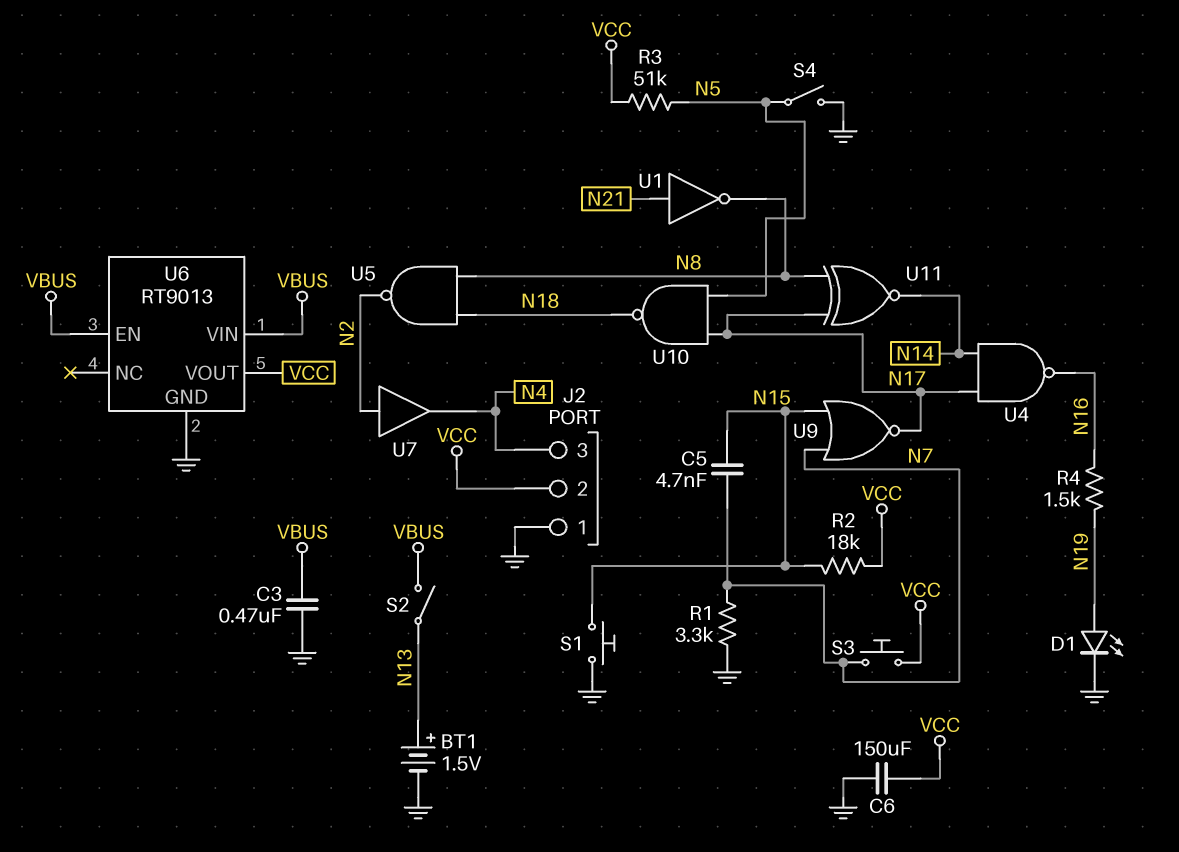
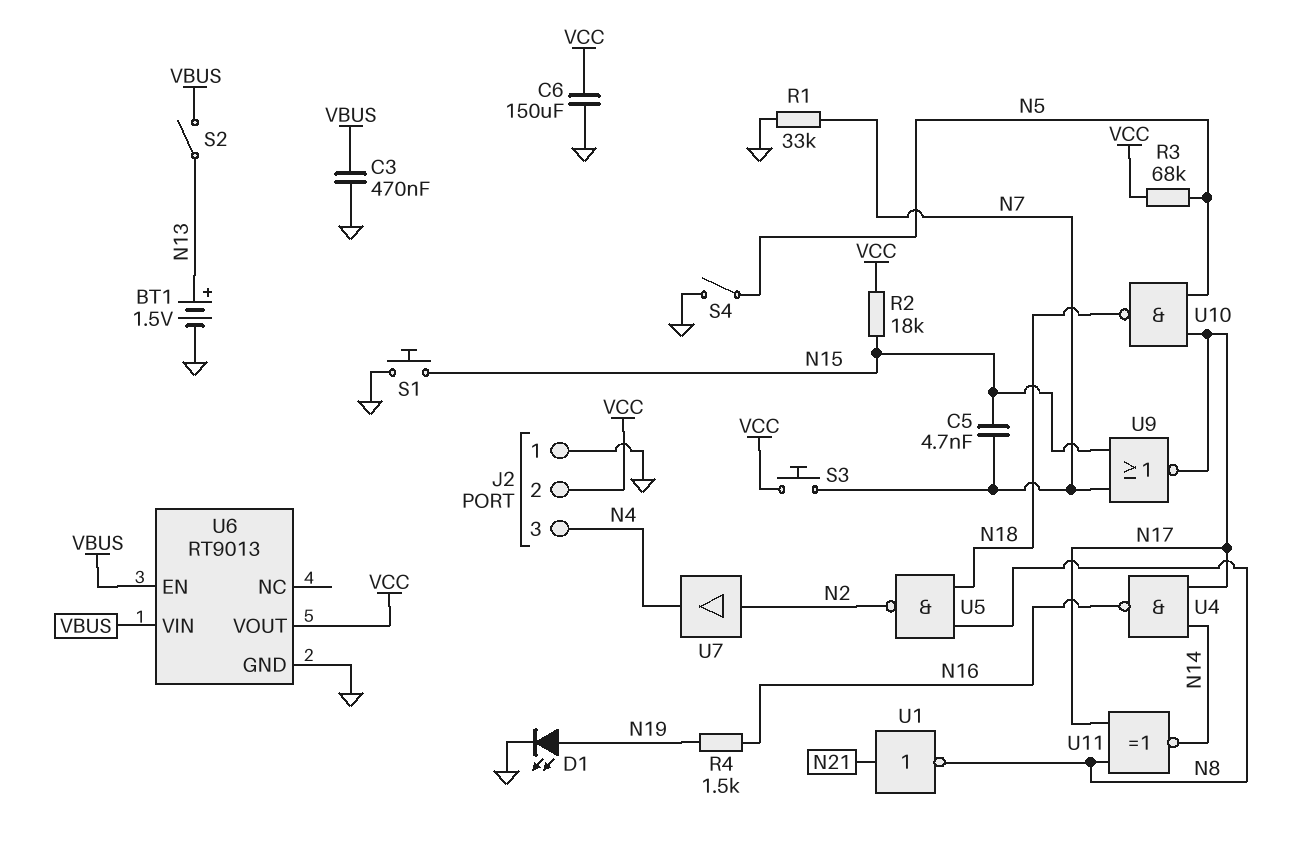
R1: 3.3k (GND, N7) -> 33k (GND, N7)
R3: 51k (N5, VCC) -> 68k (N5, VCC)

